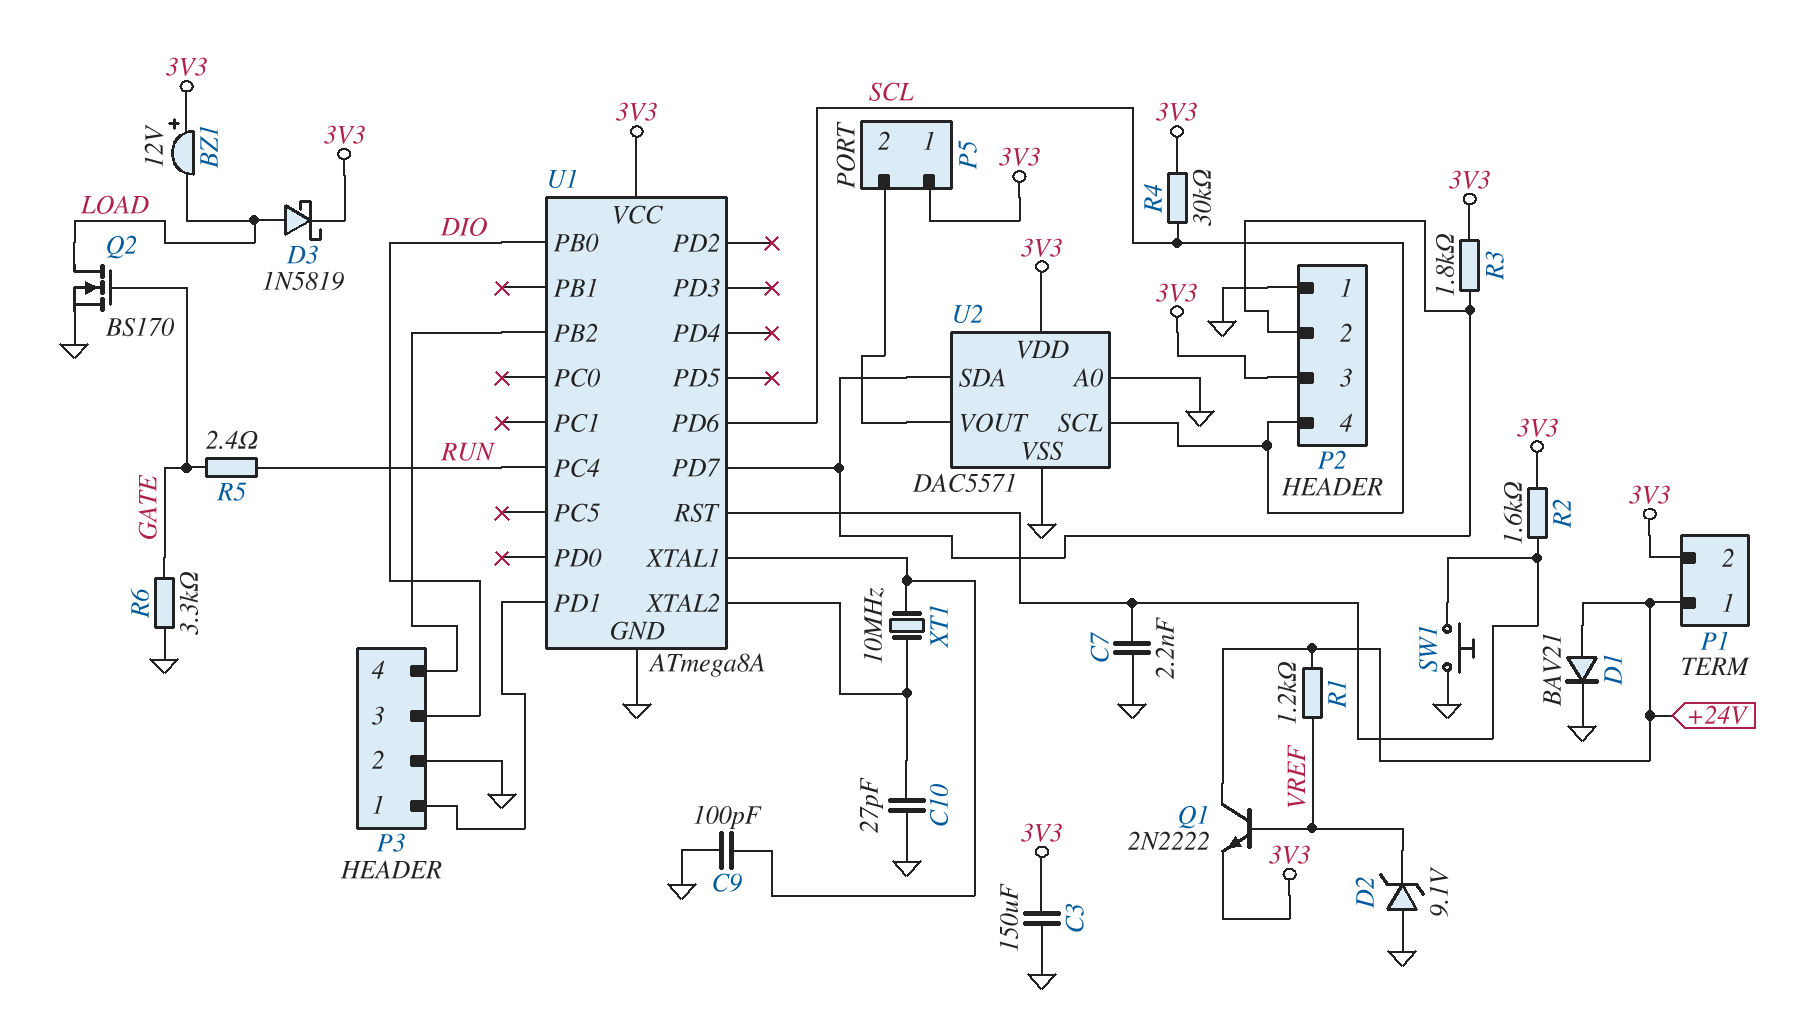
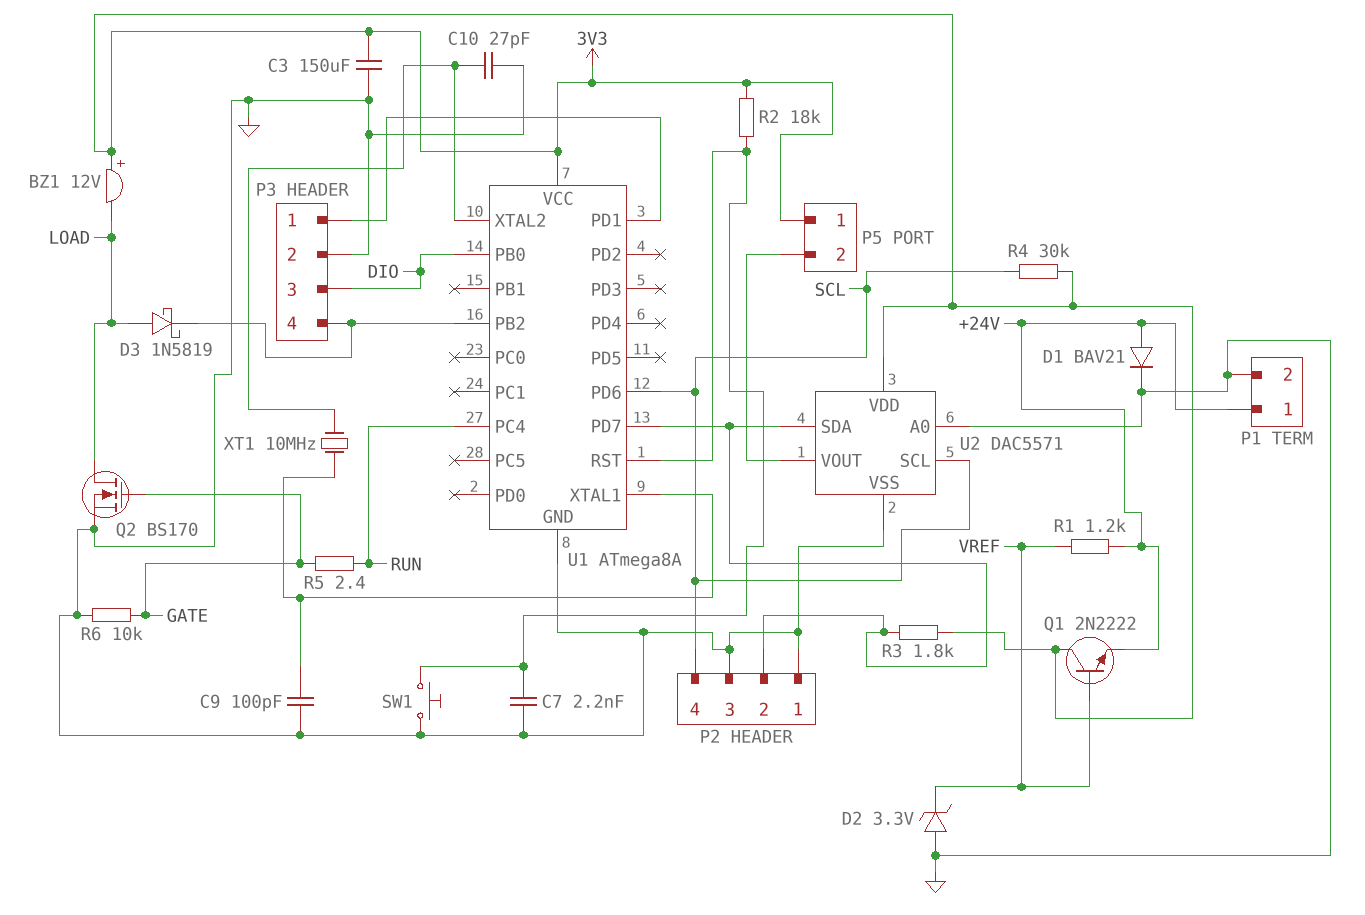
D2: zener 9.1V (A GND, K VREF) -> zener 3.3V (A GND, K VREF)
D3: schottky 1N5819 (A LOAD, K 3V3) -> schottky 1N5819 (A LOAD, K P3/4)
P1 pin 2: 3V3 -> GND
P2 pin 3: 3V3 -> GND
Q1: NPN 2N2222 (B VREF, C +24V, E 3V3) -> NPN 2N2222 (B VREF, C 3V3, E +24V)
R2: 1.6k (3V3, U1/RST) -> 18k (3V3, U1/RST)
R6: 3.3k (GATE, GND) -> 10k (GATE, GND)

